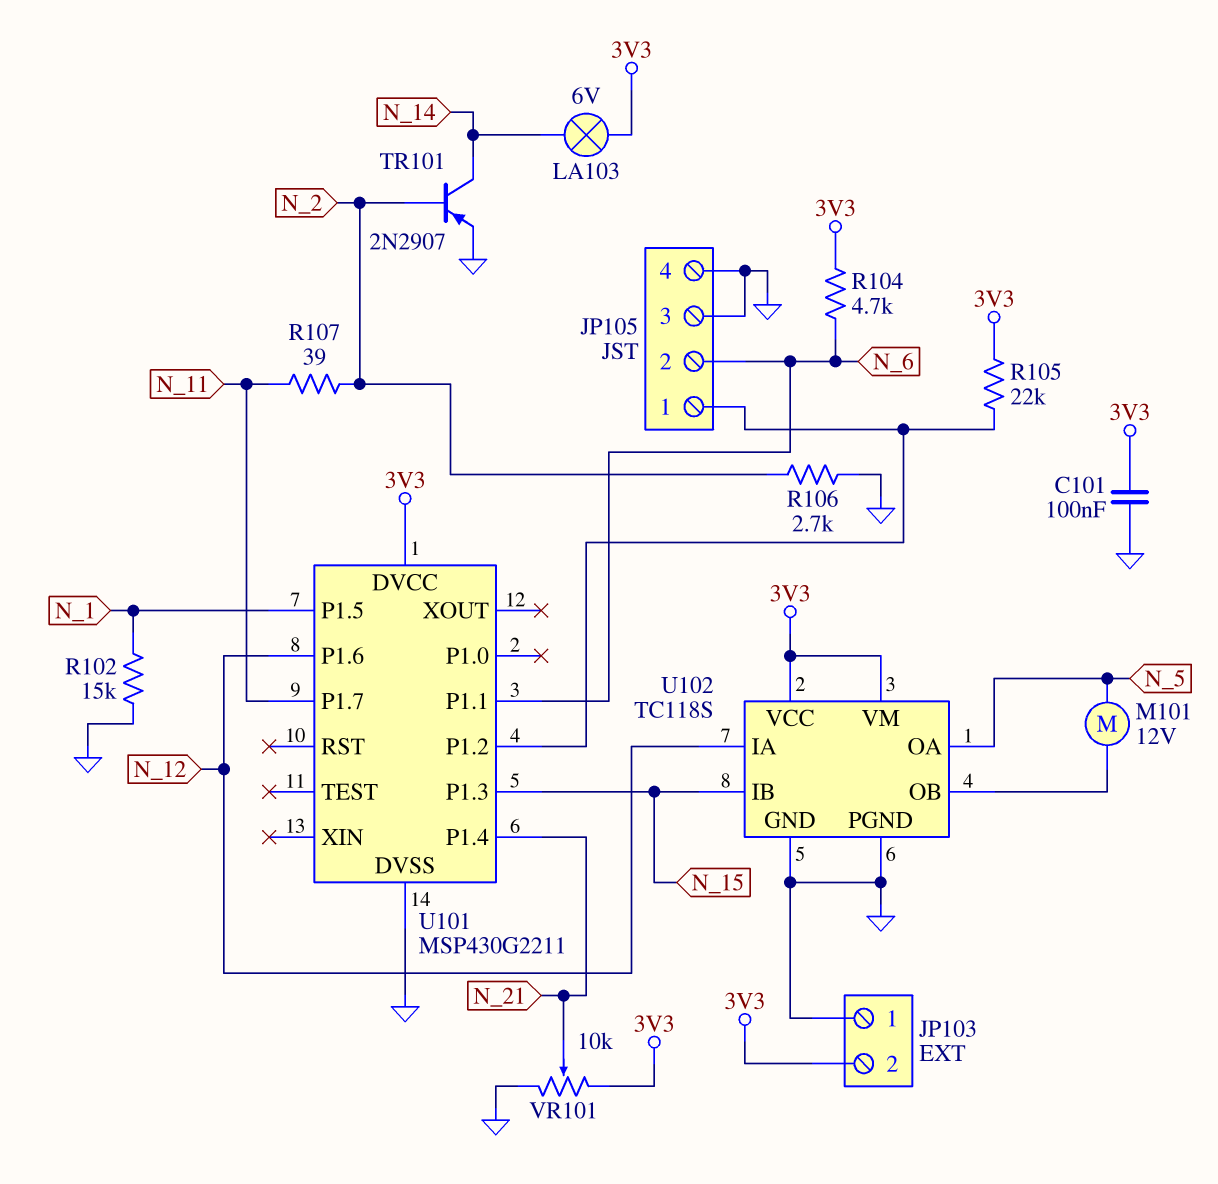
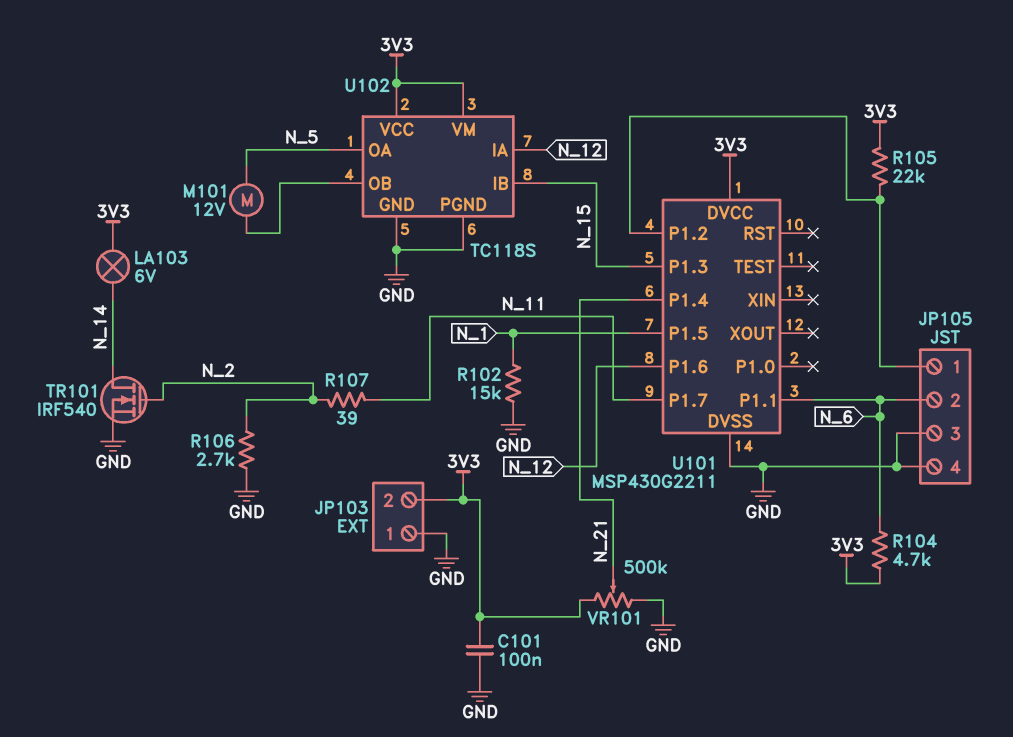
TR101: PNP 2N2907 (B N_2, C N_14, E GND) -> NMOS IRF540 (G N_2, D N_14, S GND)
VR101: 10k (3V3, GND, wiper N_21) -> 500k (3V3, GND, wiper N_21)

